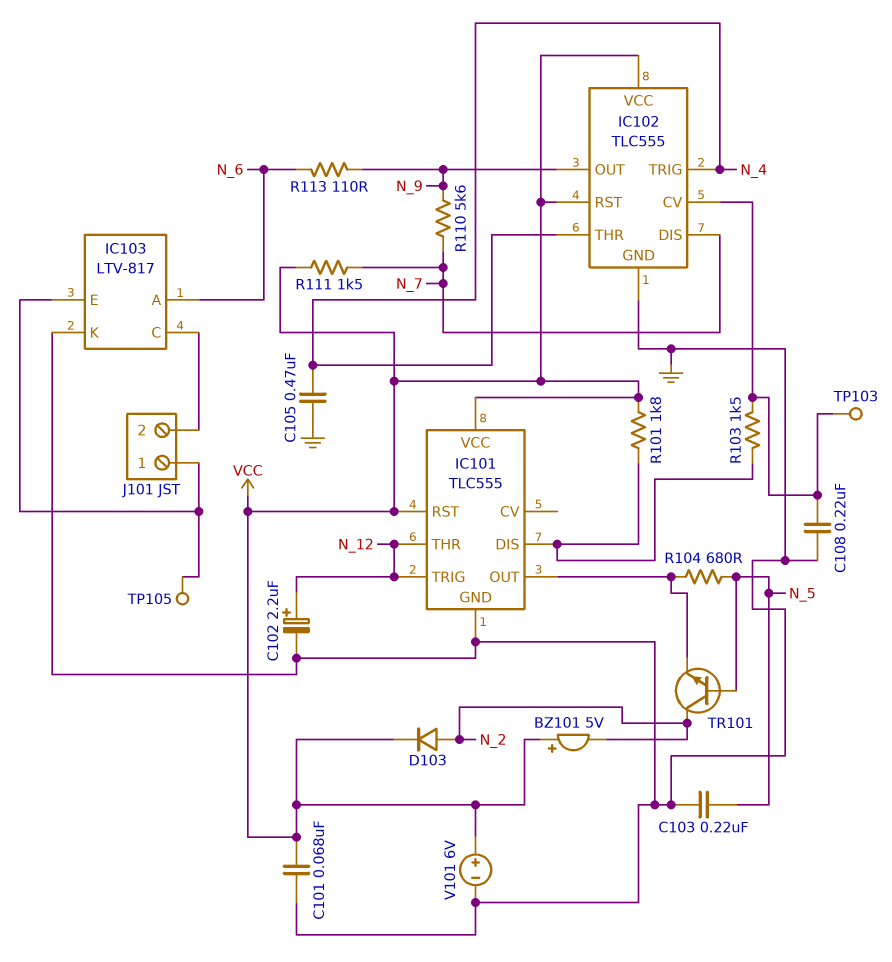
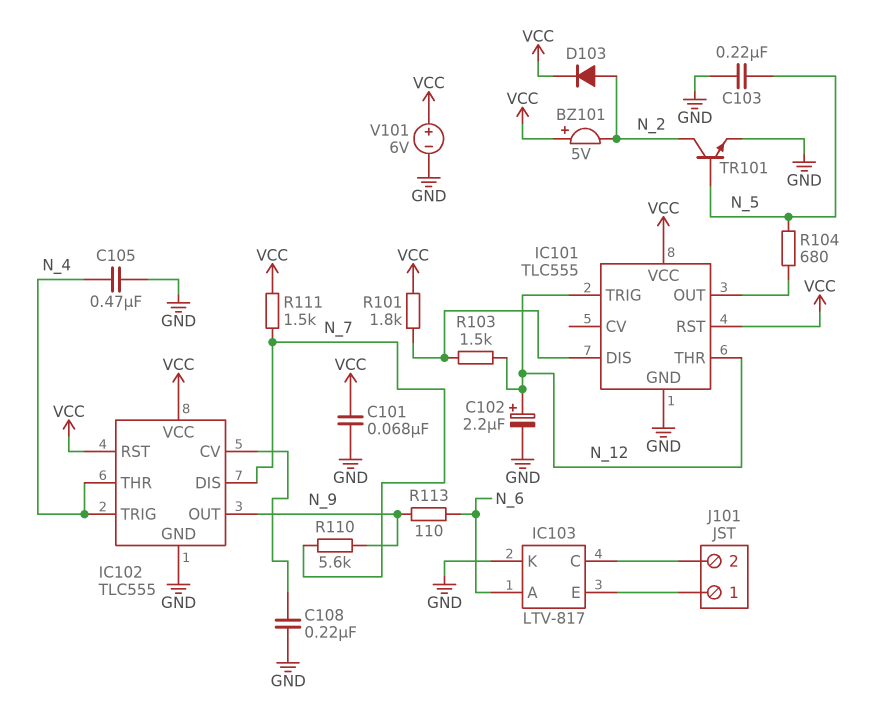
R103: 1.5k (IC101/DIS, IC102/CV) -> 1.5k (IC101/DIS, N_12)
TP103: test point (IC102/CV) -> none
TP105: test point (IC103/E) -> none
TR101: NPN (B N_5, C N_2, E IC101/OUT) -> NPN (B N_5, C N_2, E GND)

